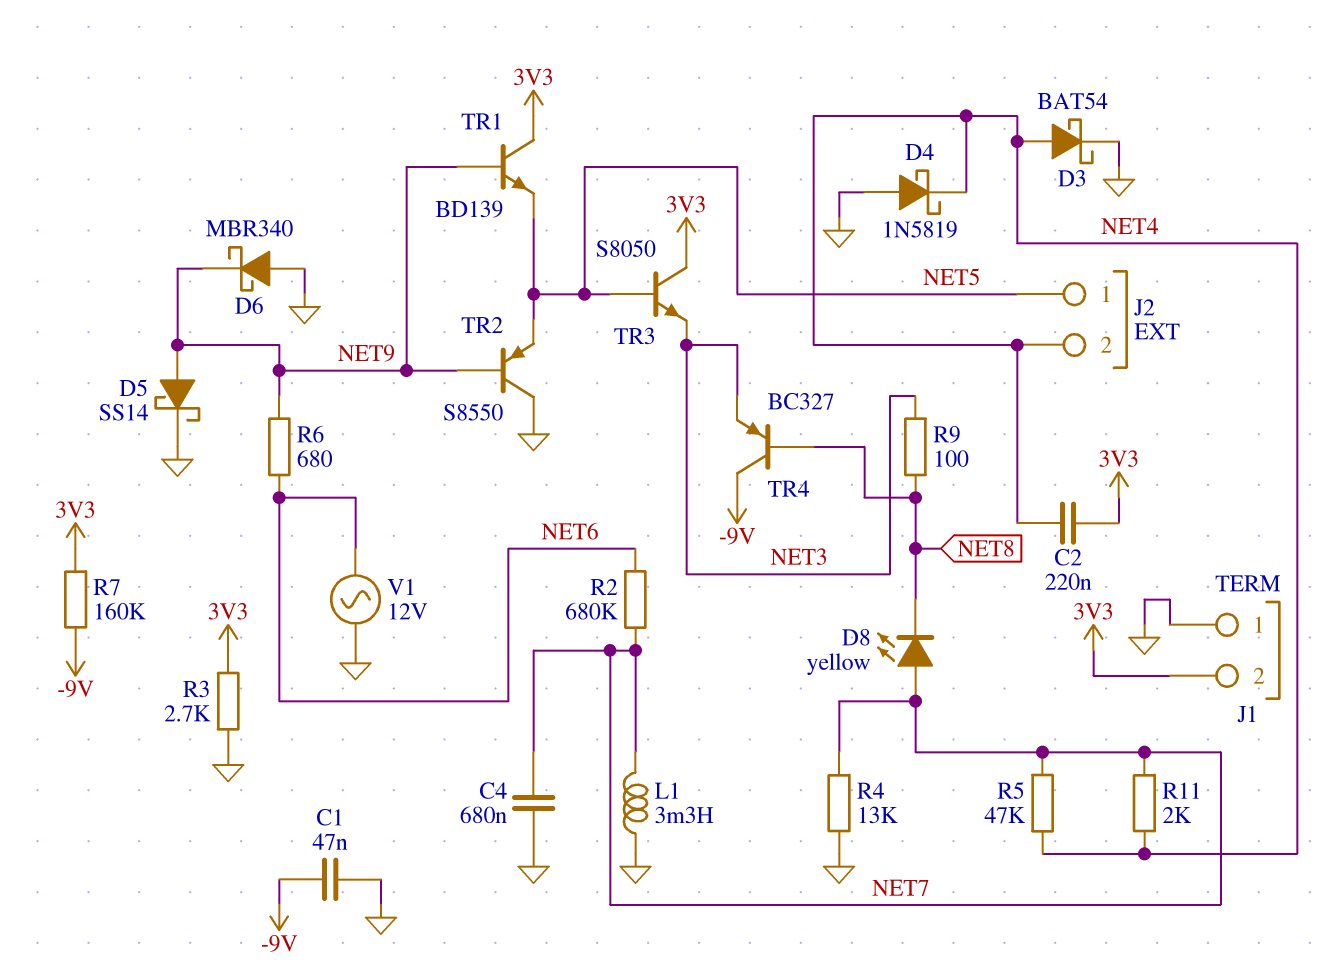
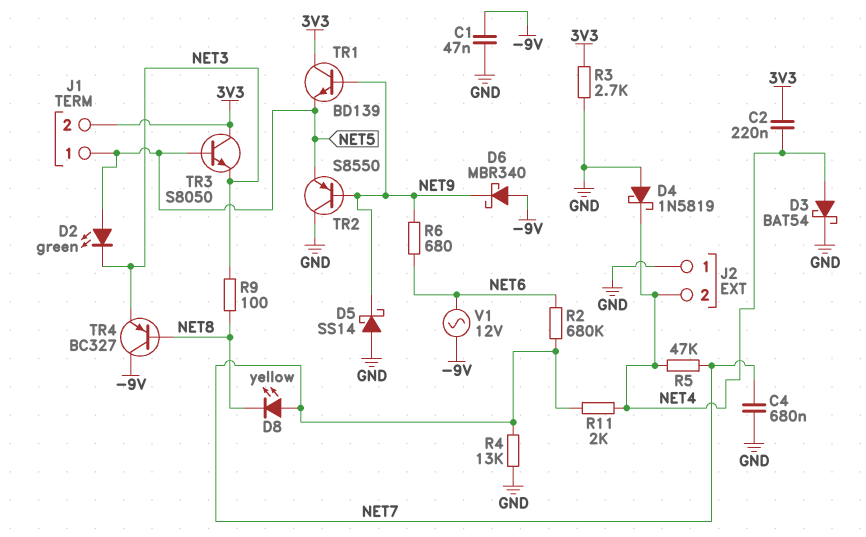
D2: none -> LED green (A NET5, K NET3)
D5: schottky SS14 (A NET9, K GND) -> schottky SS14 (A GND, K NET9)
D6: schottky MBR340 (A GND, K NET9) -> schottky MBR340 (A -9V, K NET9)
J1 pin 1: GND -> NET5
J2 pin 1: NET5 -> GND
L1: 3.3mH (GND, NET7) -> none
R7: 160k (-9V, 3V3) -> none
V1: AC 12V (GND, NET6) -> AC 12V (-9V, NET6)

